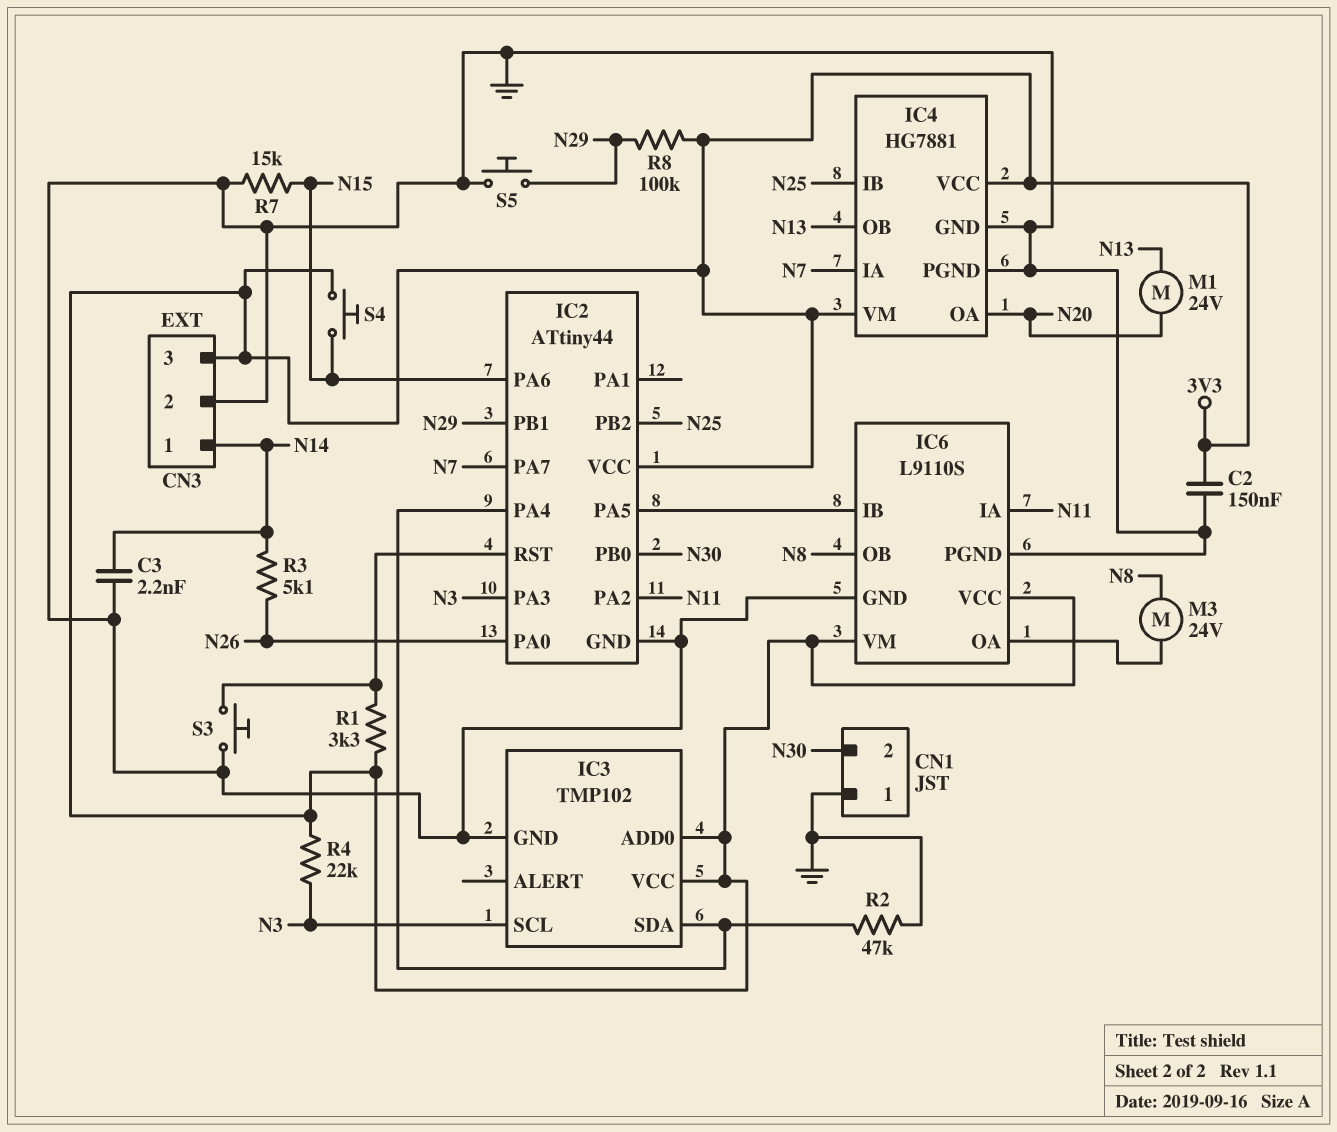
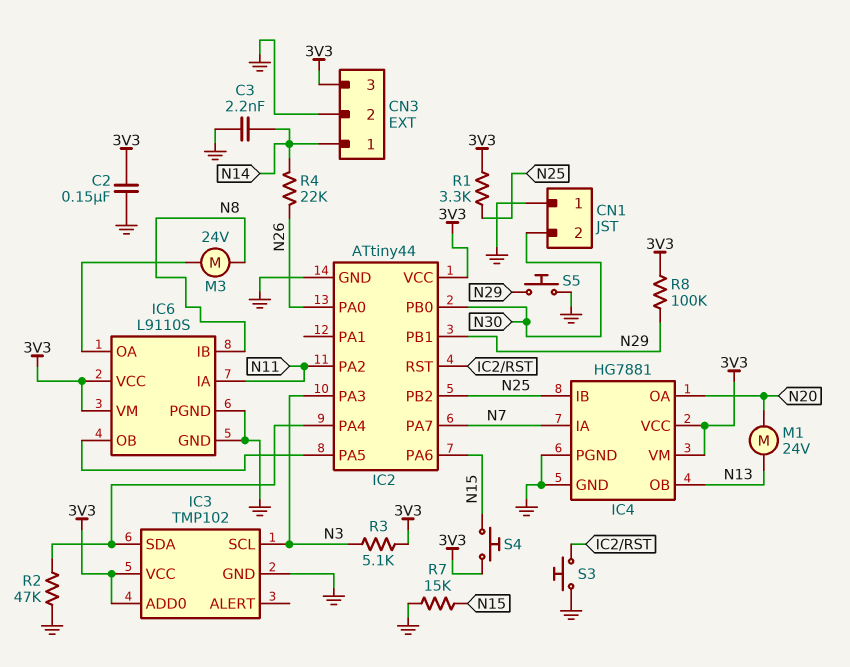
IC6 pin IB: IC2/PA5 -> N8
IC6 pin OB: N8 -> IC2/PA5
R1: 3.3k (3V3, IC2/RST) -> 3.3k (3V3, N25)
R3: 5.1k (N14, N26) -> 5.1k (3V3, N3)
R4: 22k (3V3, N3) -> 22k (N14, N26)

